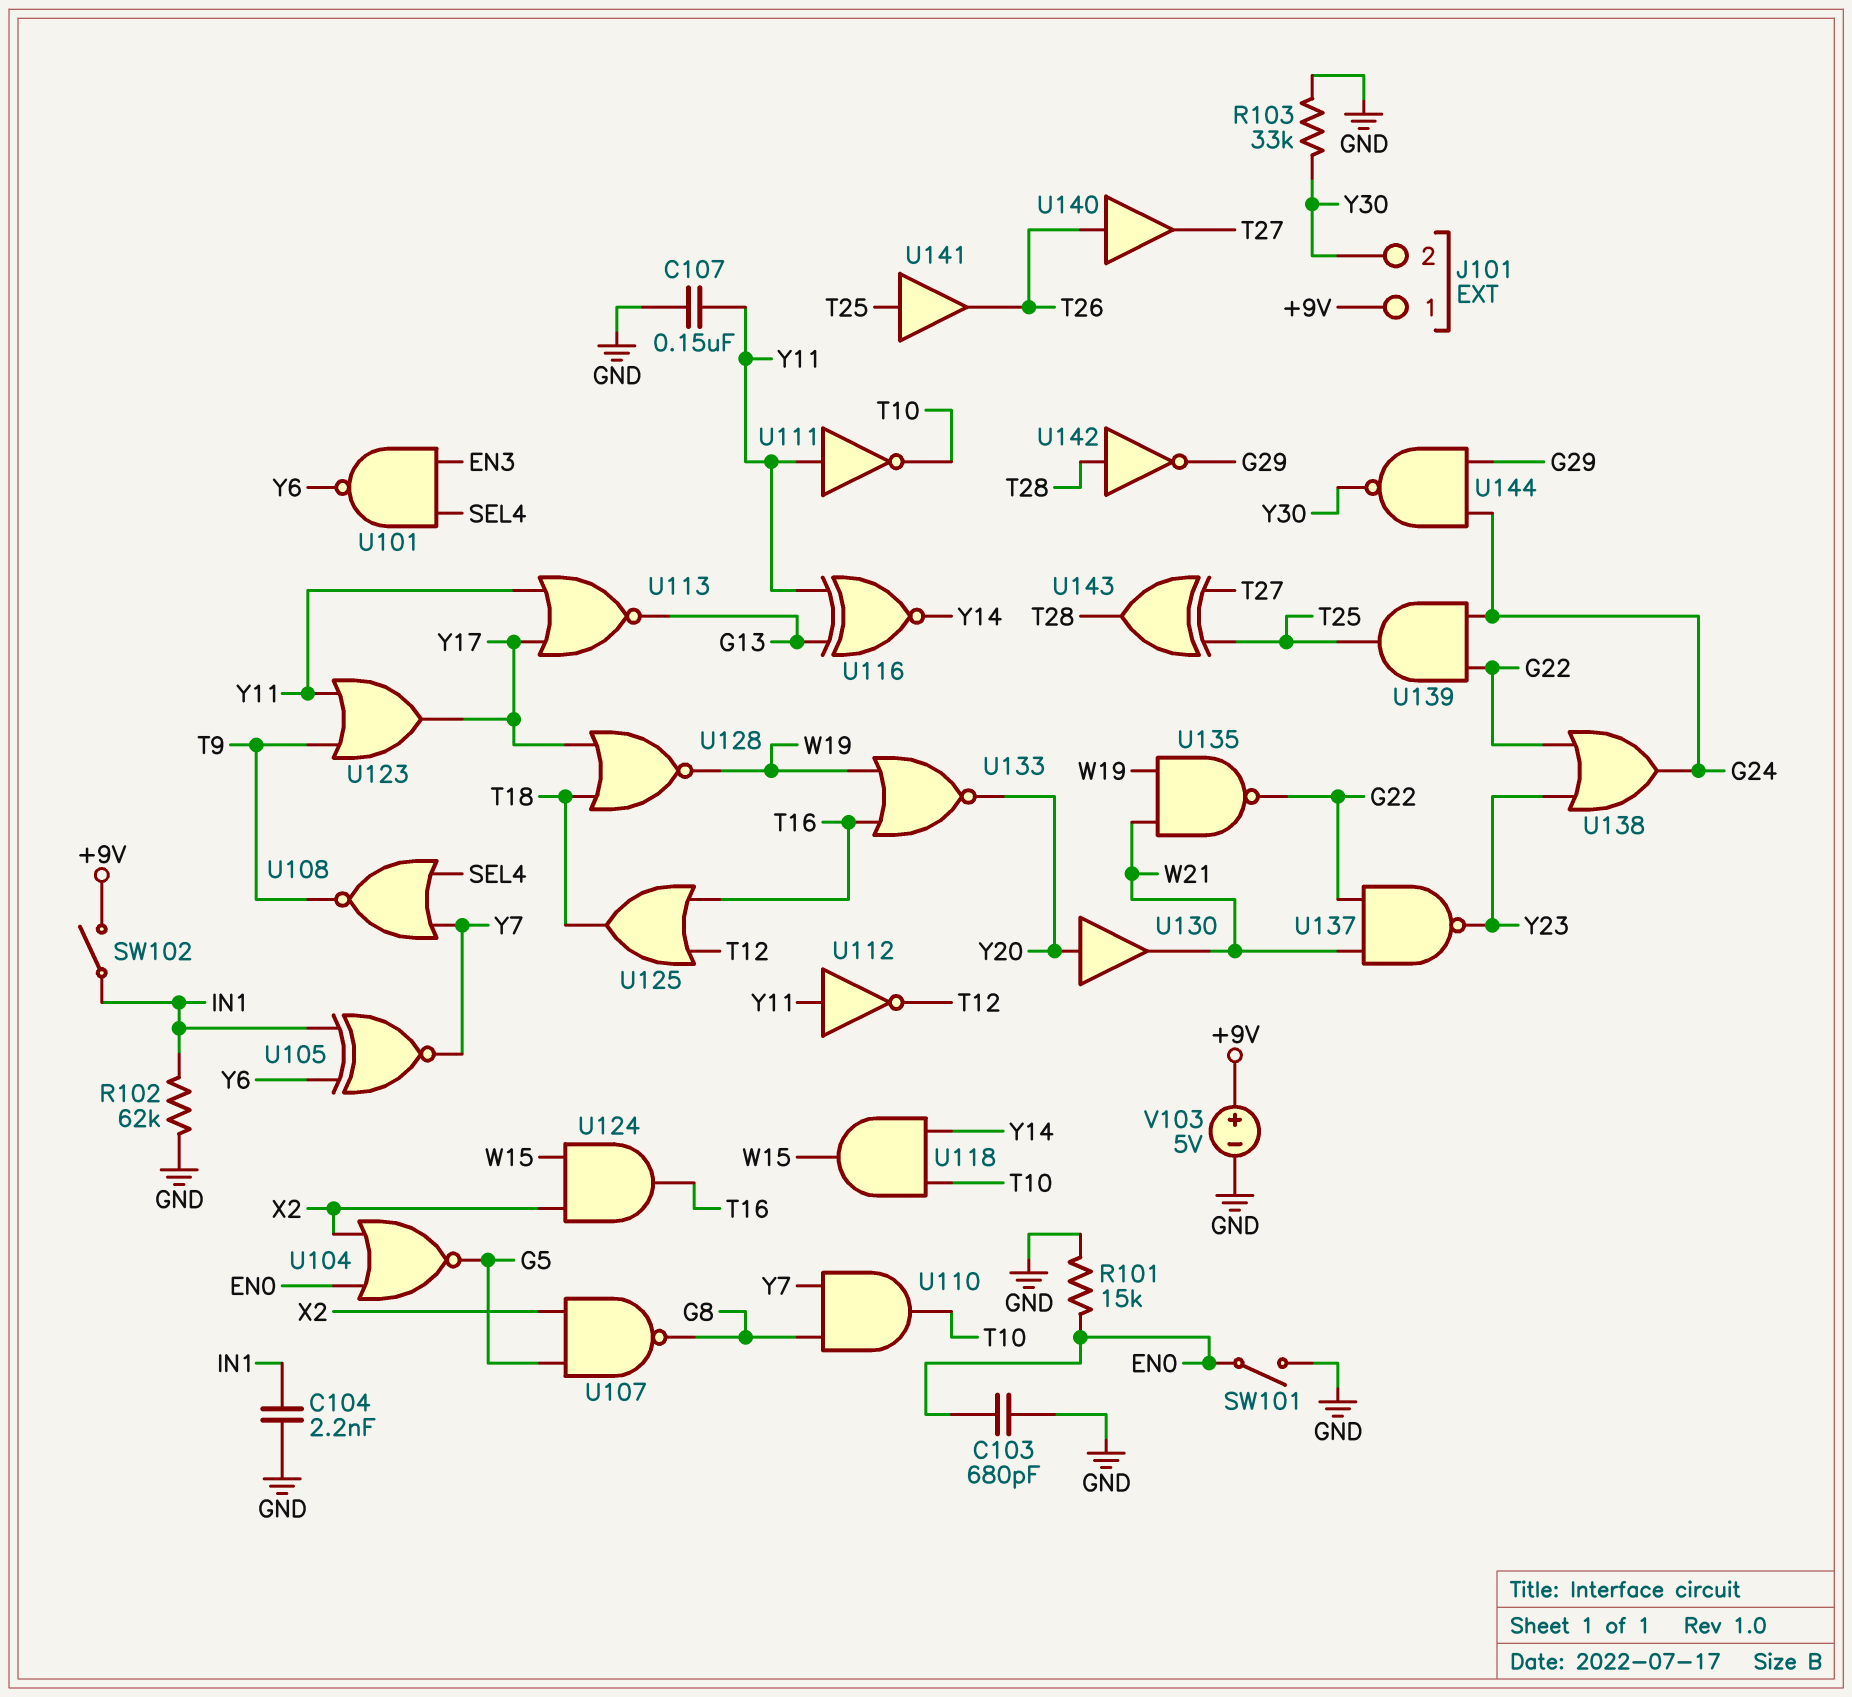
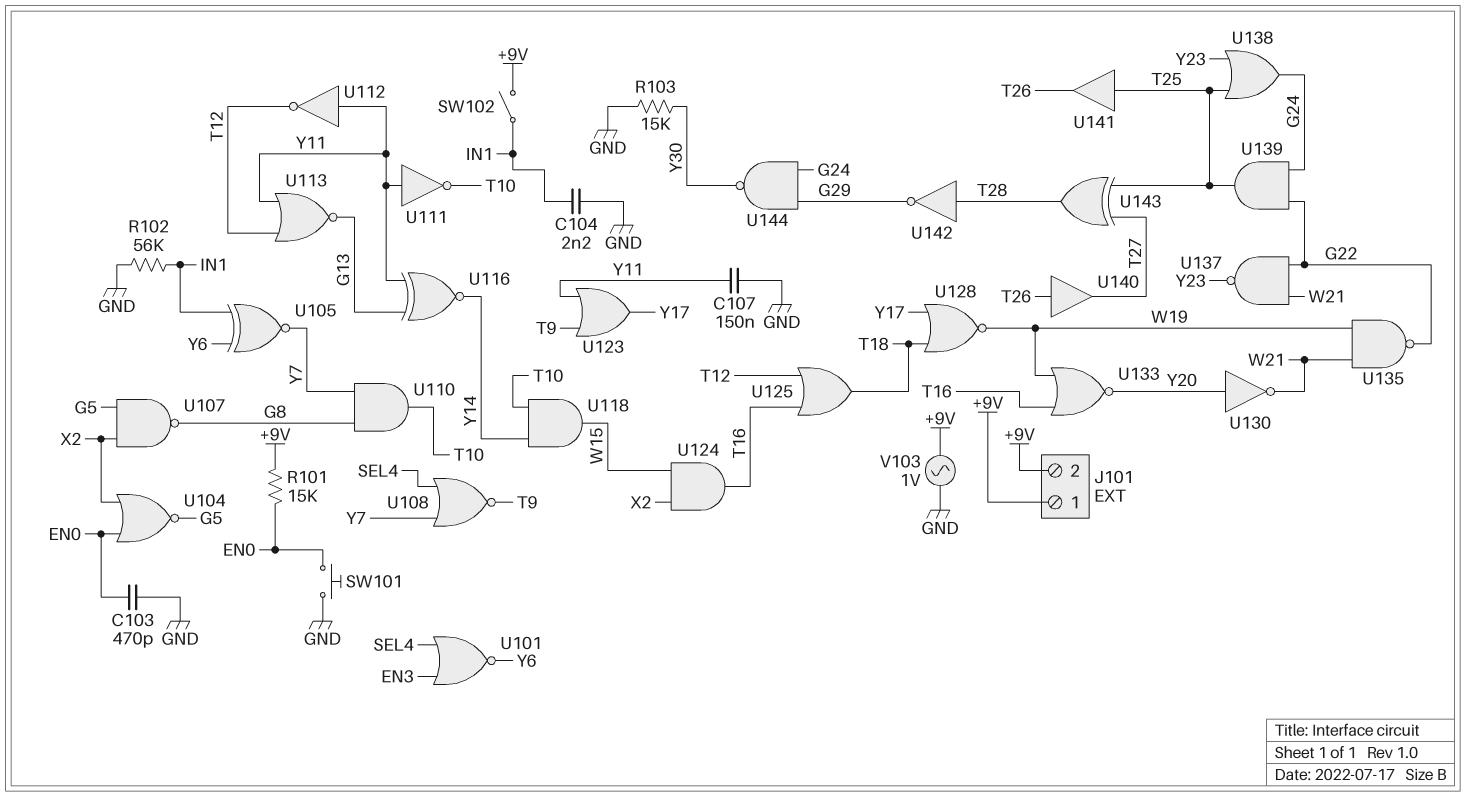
C103: 680pF (EN0, GND) -> 470pF (EN0, GND)
J101 pin 2: Y30 -> +9V
R101: 15k (EN0, GND) -> 15k (+9V, EN0)
R102: 62k (GND, IN1) -> 56k (GND, IN1)
R103: 33k (GND, Y30) -> 15k (GND, Y30)
SW101: switch (EN0, GND) -> button (EN0, GND)
U101: NAND (in EN3, in SEL4, out Y6) -> NOR (in EN3, in SEL4, out Y6)
U113: NOR (in Y11, in Y17, out G13) -> NOR (in T12, in Y11, out G13)
U130: buffer (in Y20, out W21) -> NOT (in Y20, out W21)
U138: OR (in G22, in Y23, out G24) -> OR (in T25, in Y23, out G24)
V103: 5V (plus +9V, minus GND) -> AC 1V (+9V, GND)

